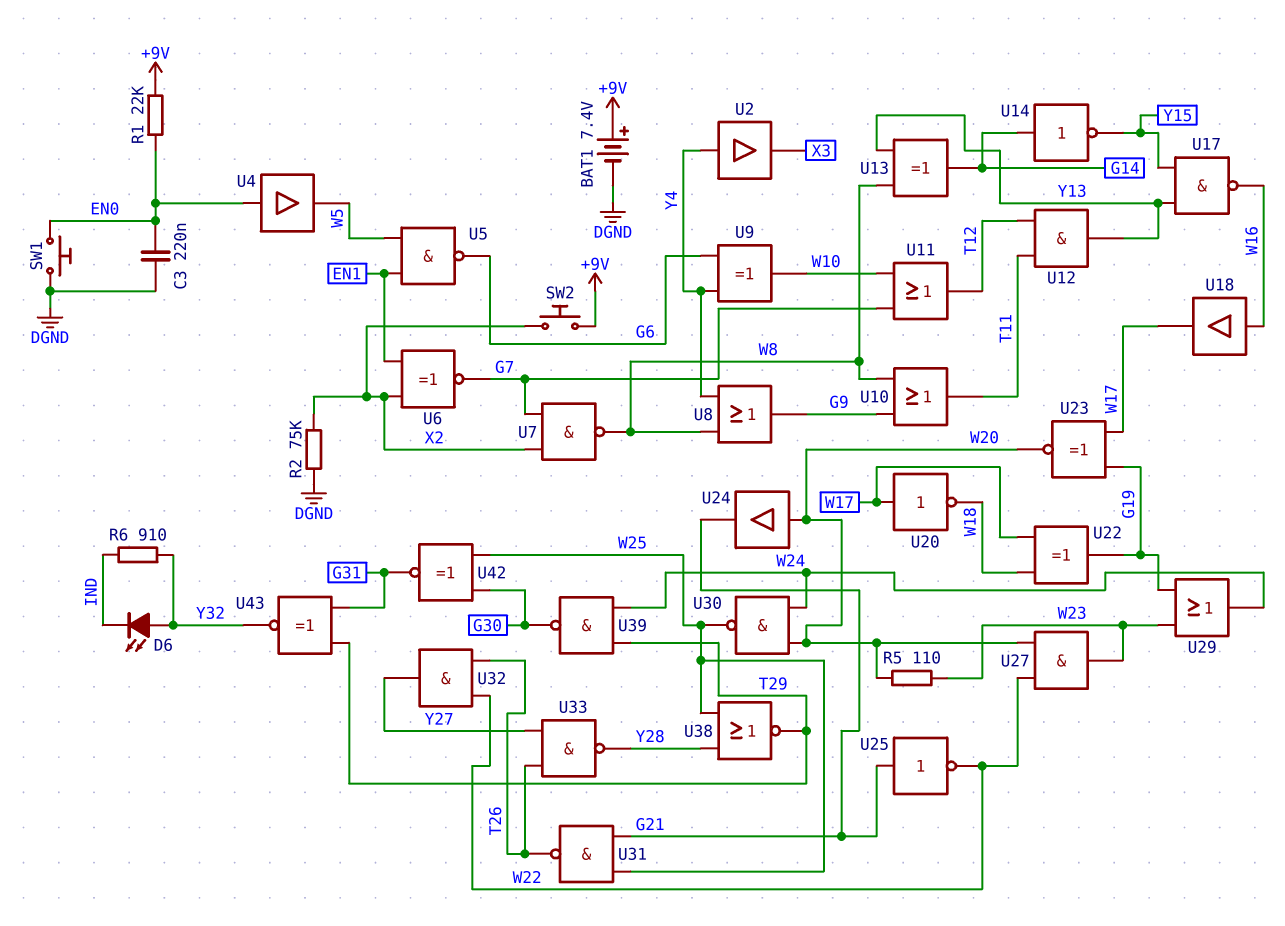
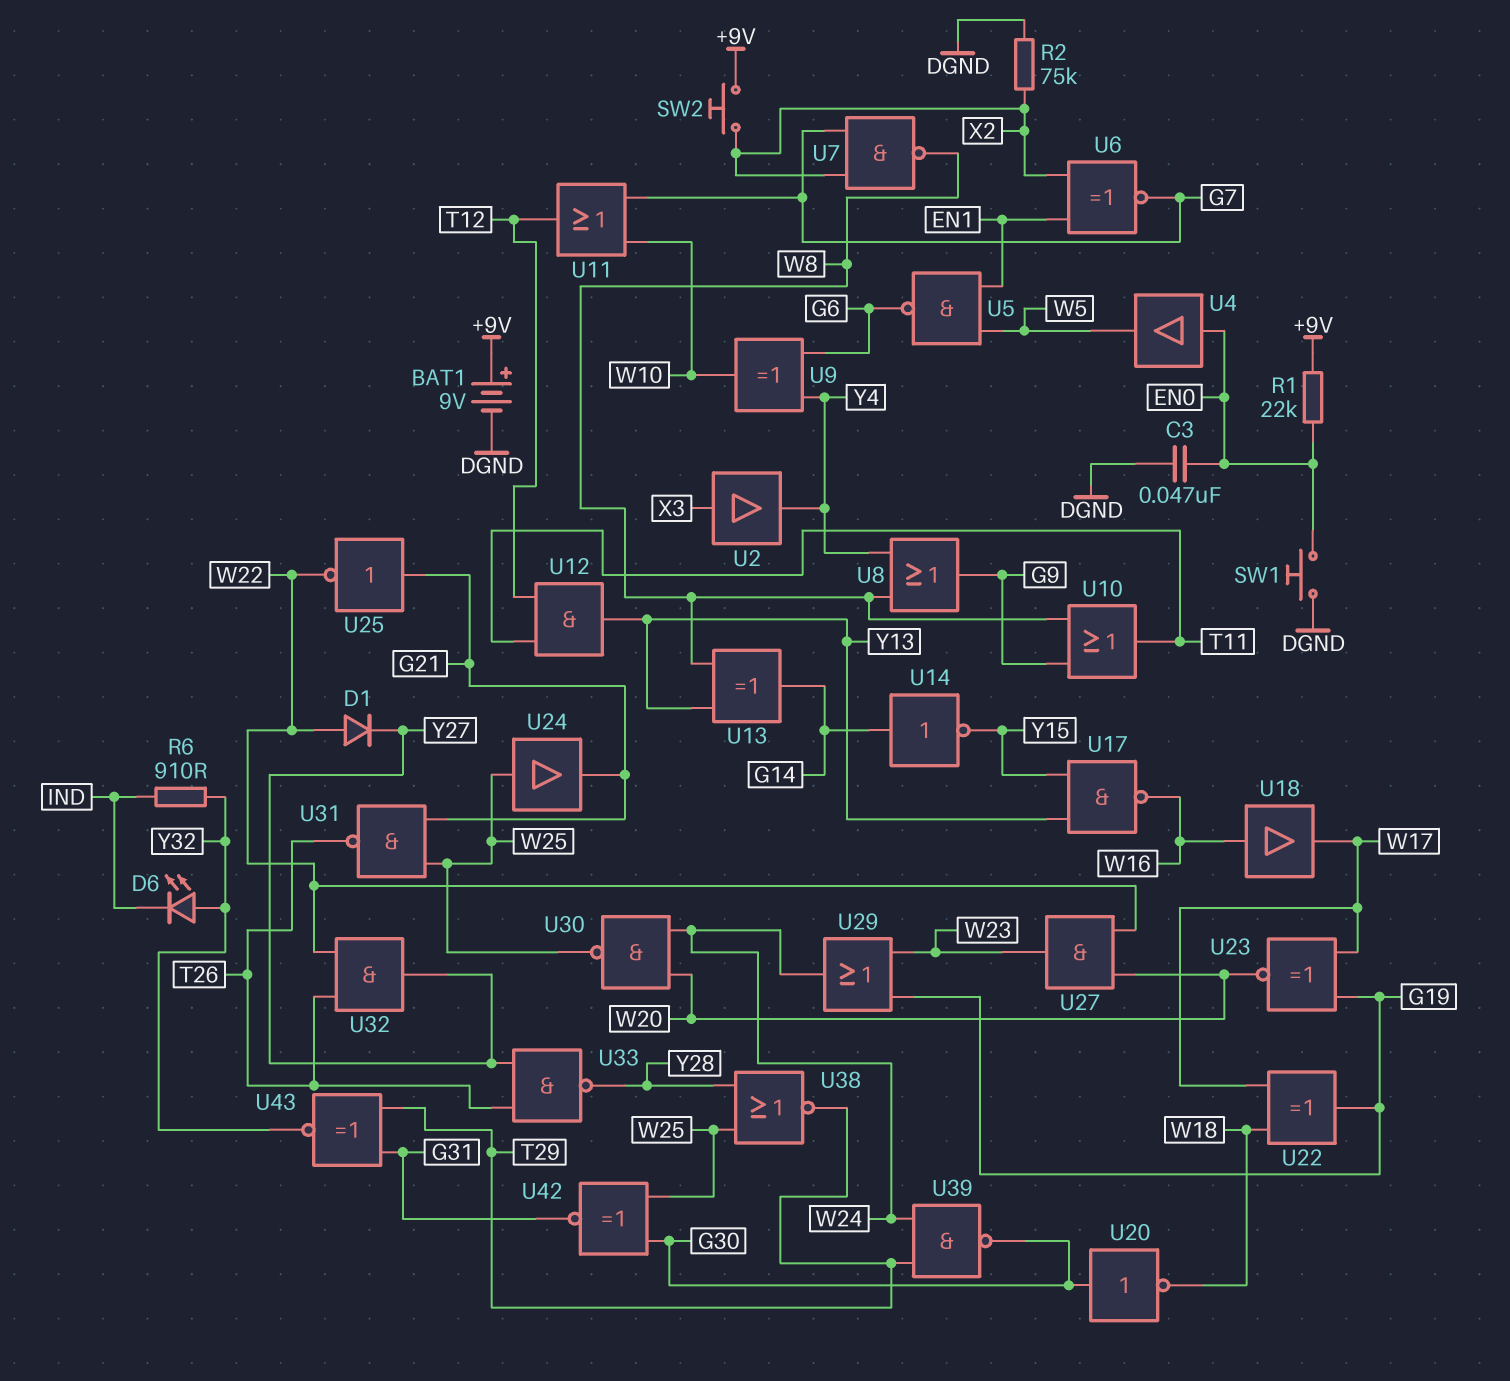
BAT1: 7.4V (plus +9V, minus DGND) -> 9V (plus +9V, minus DGND)
C3: 220nF (DGND, EN0) -> 47nF (DGND, EN0)
D1: none -> diode (A W22, K Y27)
R5: 110 (W20, W23) -> none
U2: buffer (in Y4, out X3) -> buffer (in X3, out Y4)
U20: NOT (in W17, out W18) -> NOT (in G30, out W18)
U24: buffer (in W20, out G21) -> buffer (in W25, out G21)

